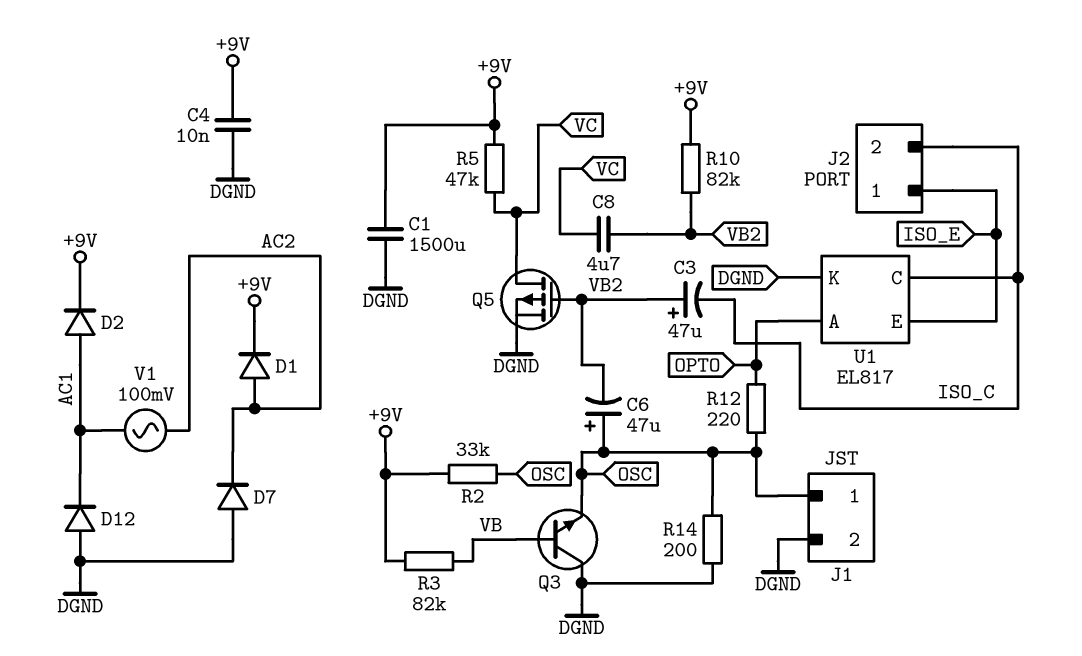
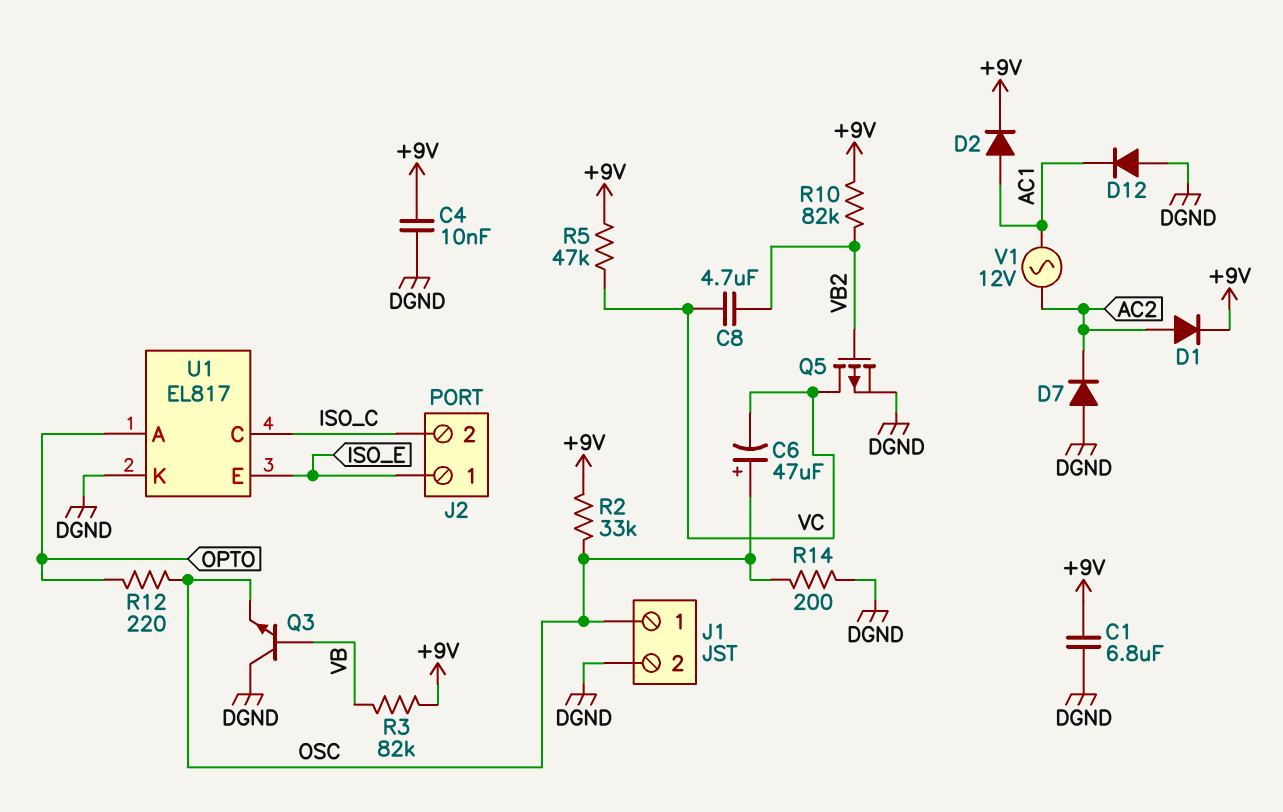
C1: 1500uF (+9V, DGND) -> 6.8uF (+9V, DGND)
C3: 47uF (plus VB2, minus ISO_C) -> none
C6: 47uF (plus OSC, minus VB2) -> 47uF (plus OSC, minus VC)
V1: AC 100mV (AC1, AC2) -> AC 12V (AC1, AC2)

